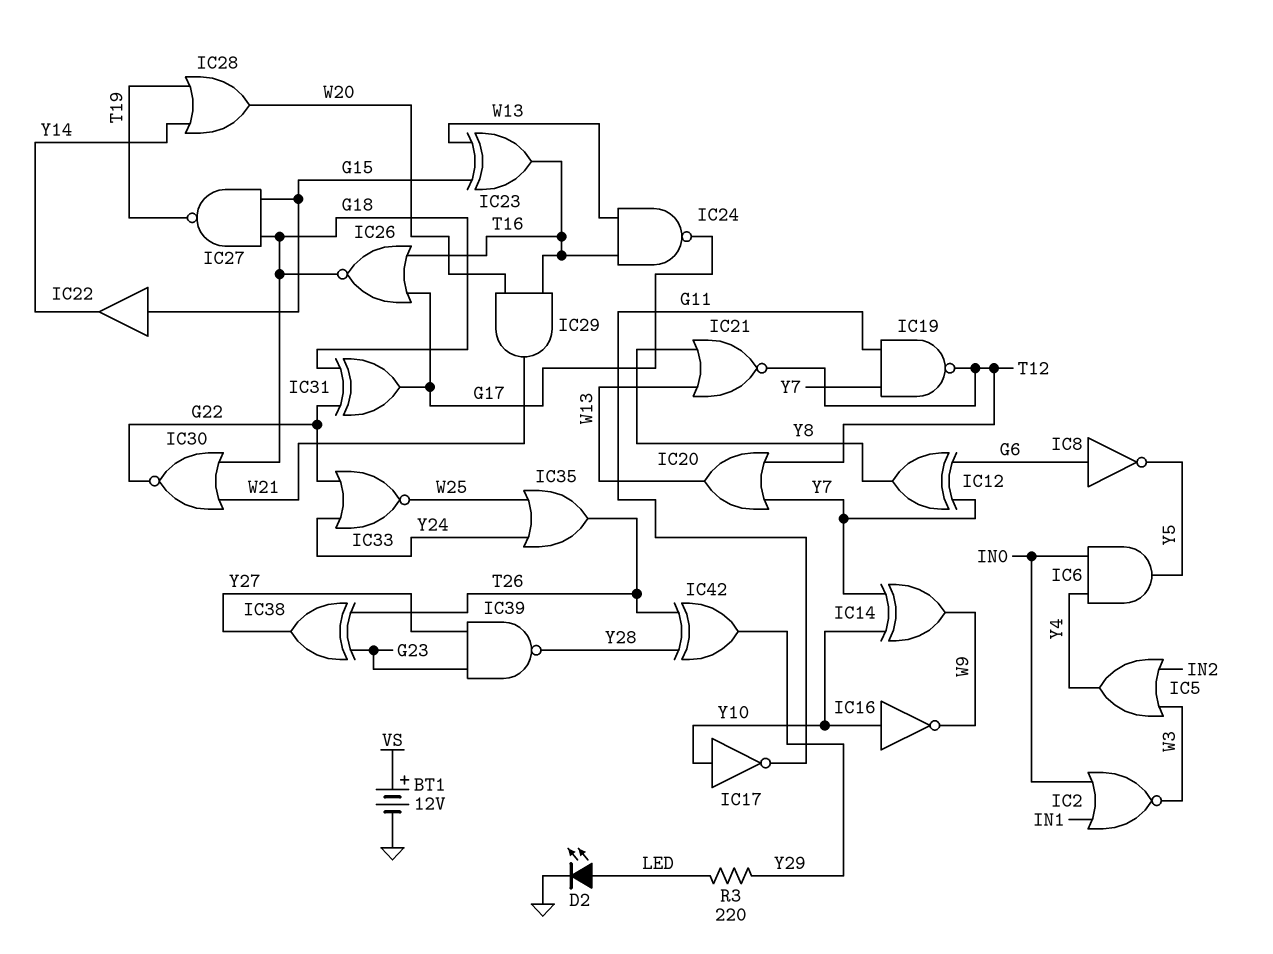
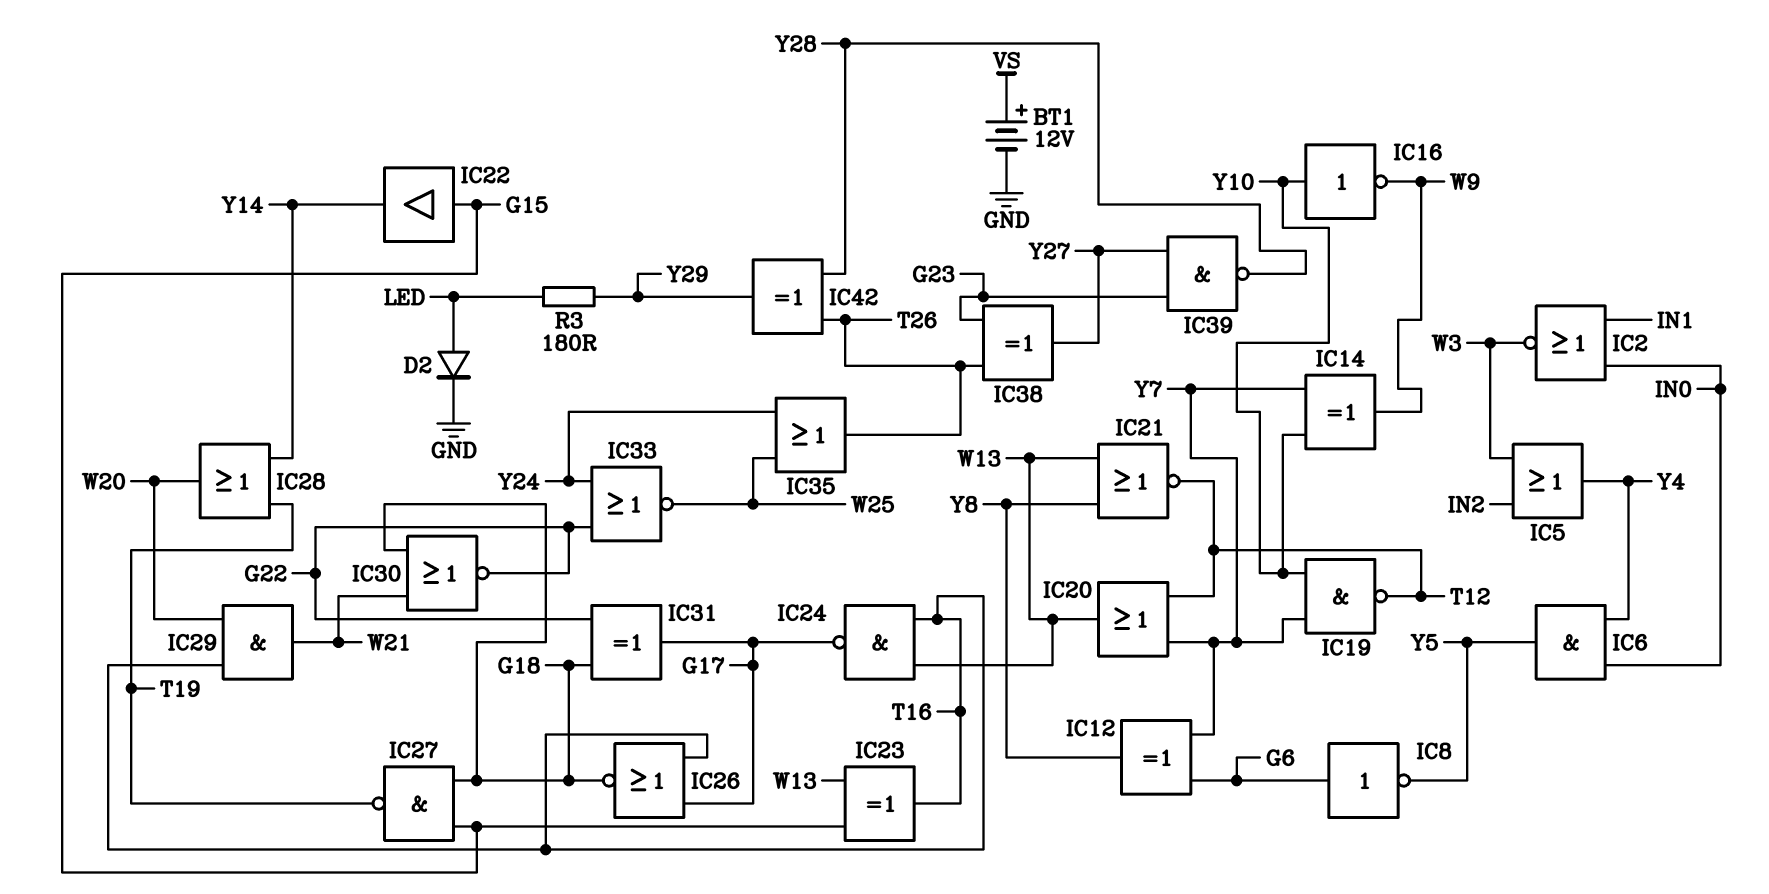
D2: LED (A LED, K GND) -> diode (A LED, K GND)
IC17: NOT (in Y10, out G11) -> none
IC19: NAND (in G11, in Y7, out T12) -> NAND (in Y7, in Y10, out T12)
R3: 220 (LED, Y29) -> 180 (LED, Y29)

